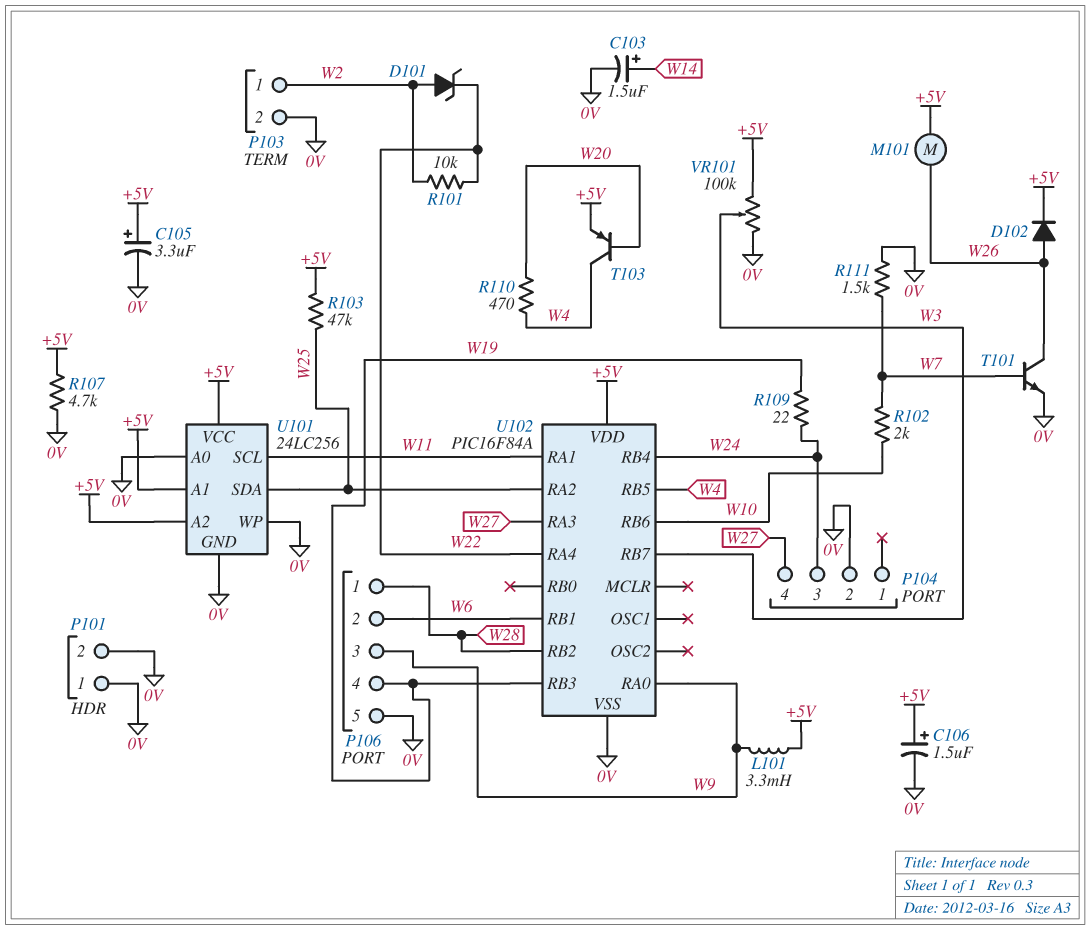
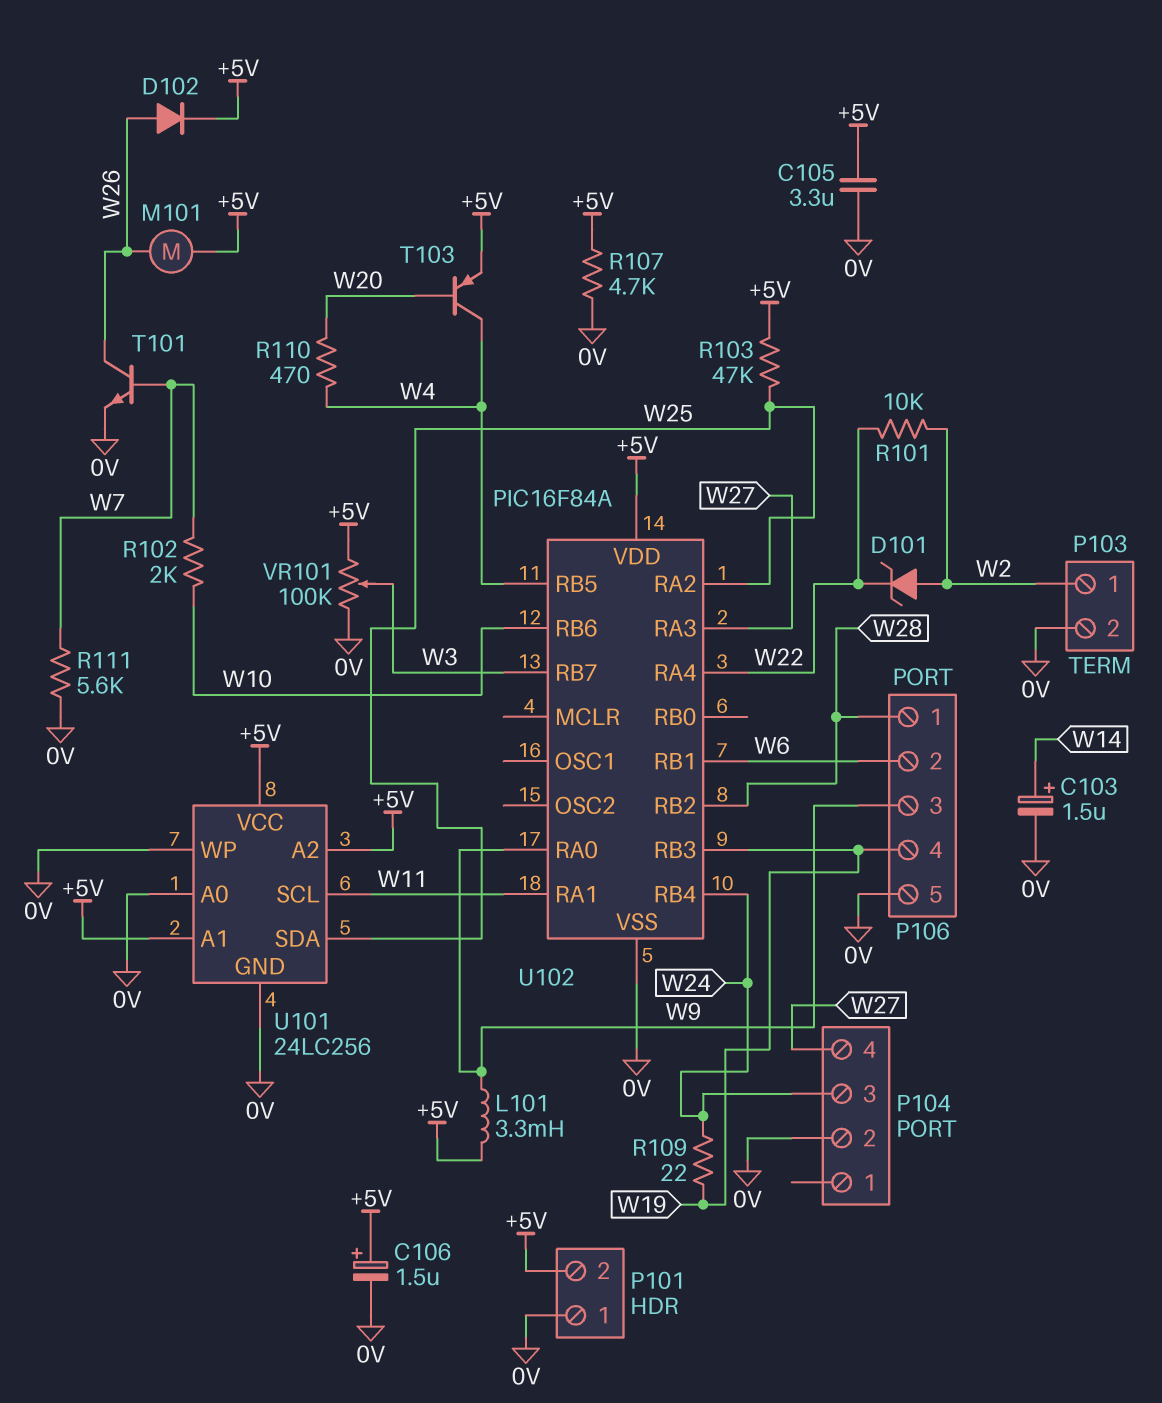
C105: 3.3uF (plus +5V, minus 0V) -> 3.3uF (+5V, 0V)
P101 pin 2: 0V -> +5V
R111: 1.5k (0V, W7) -> 5.6k (0V, W7)

